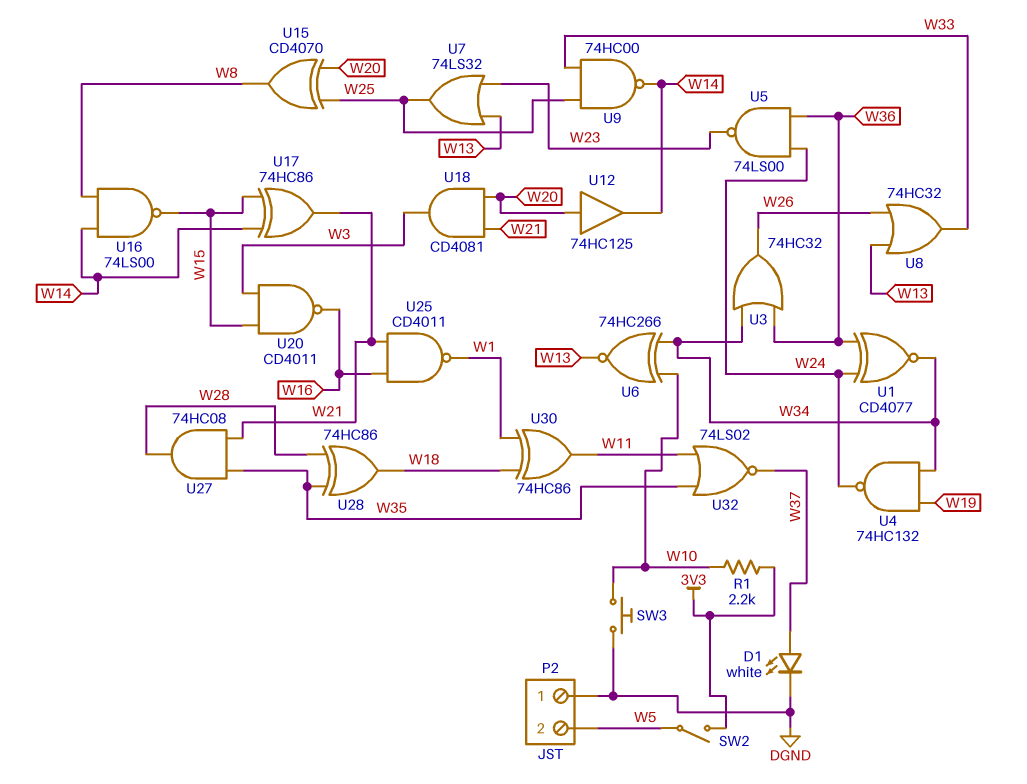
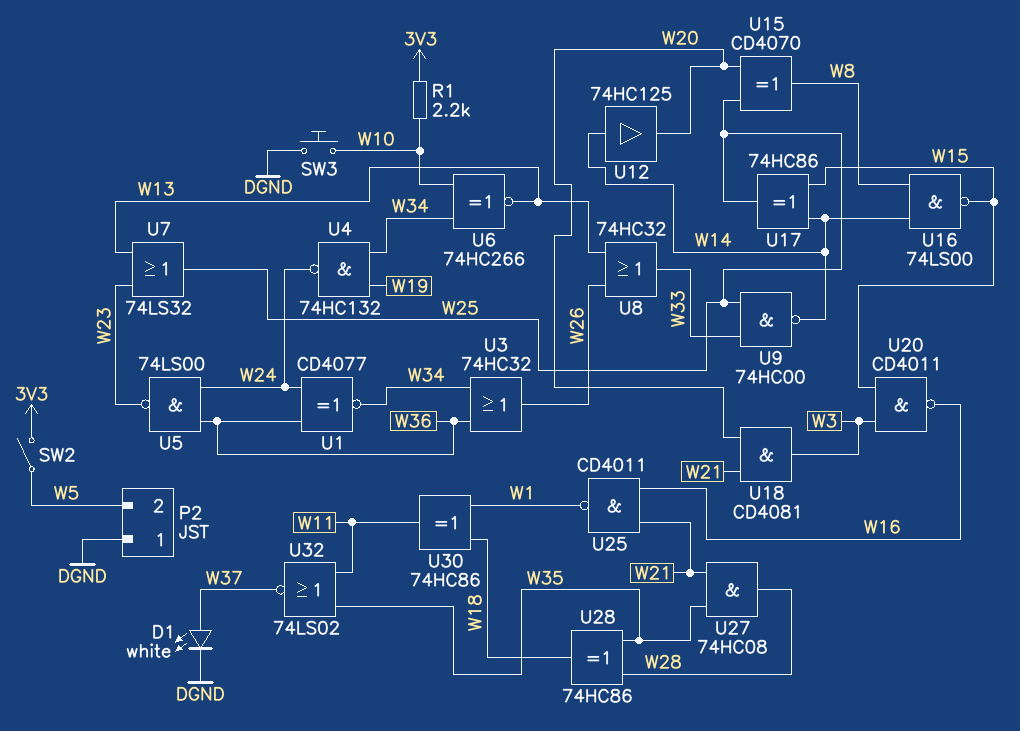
U12: buffer 74HC125 (in W20, out W14) -> buffer 74HC125 (in W14, out W20)
U17: XOR 74HC86 (in W14, in W15, out W21) -> XOR 74HC86 (in W14, in W15, out W25)

